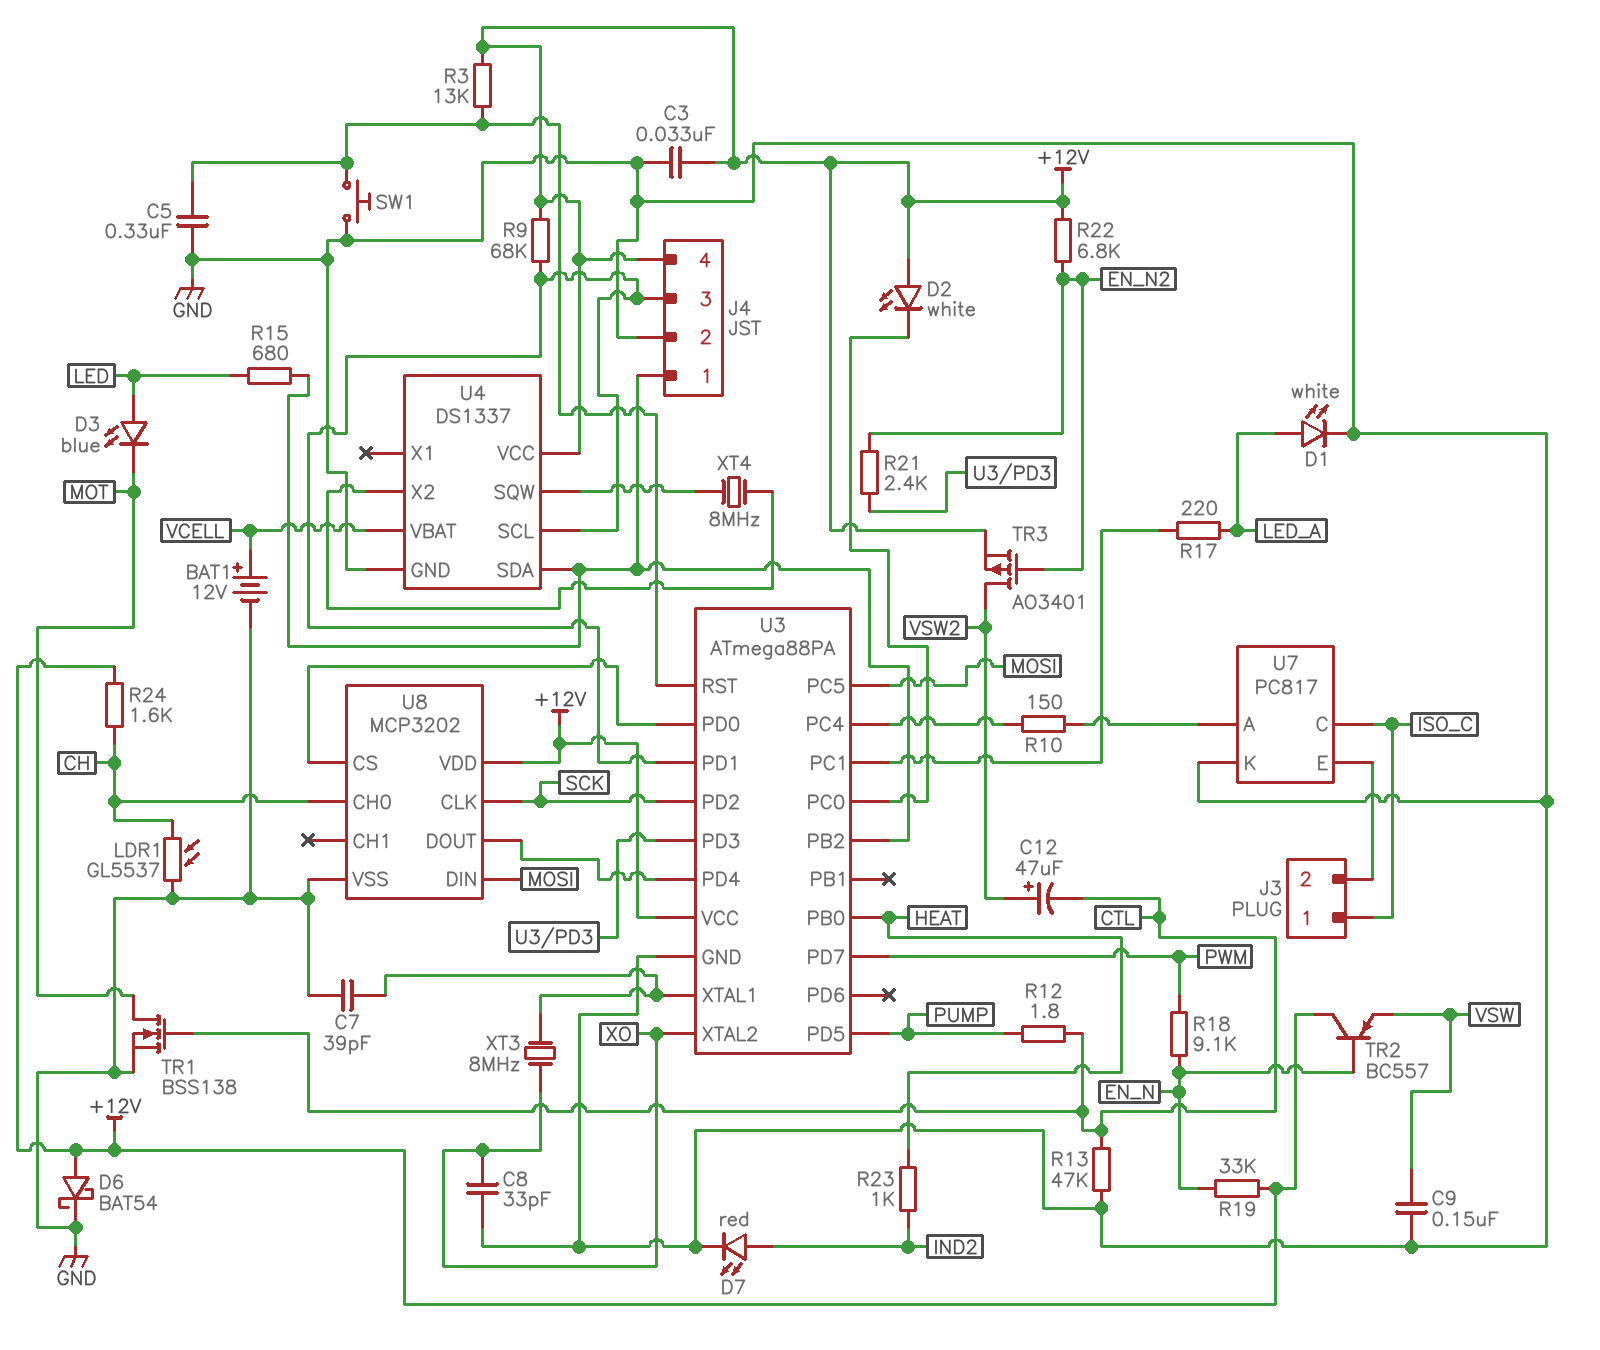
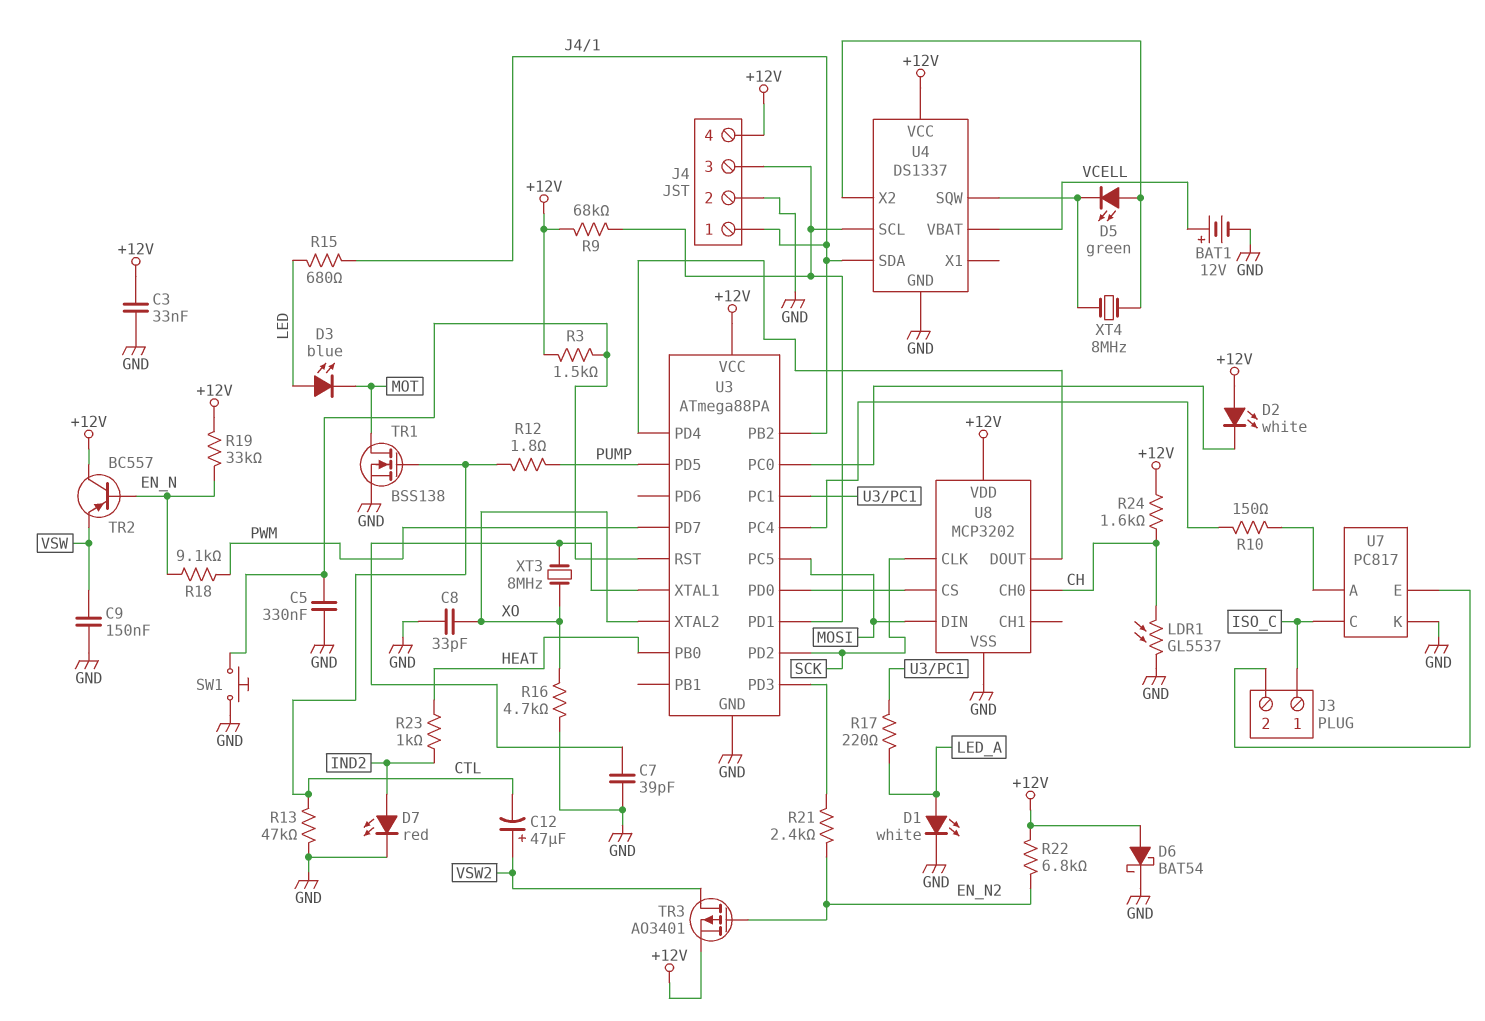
D5: none -> LED green (A U4/X2, K U4/SQW)
R3: 13k (+12V, U3/RST) -> 1.5k (+12V, U3/RST)
R16: none -> 4.7k (GND, XO)

